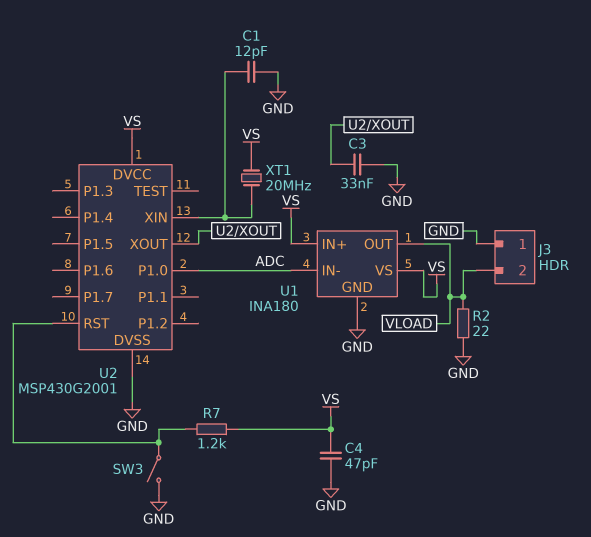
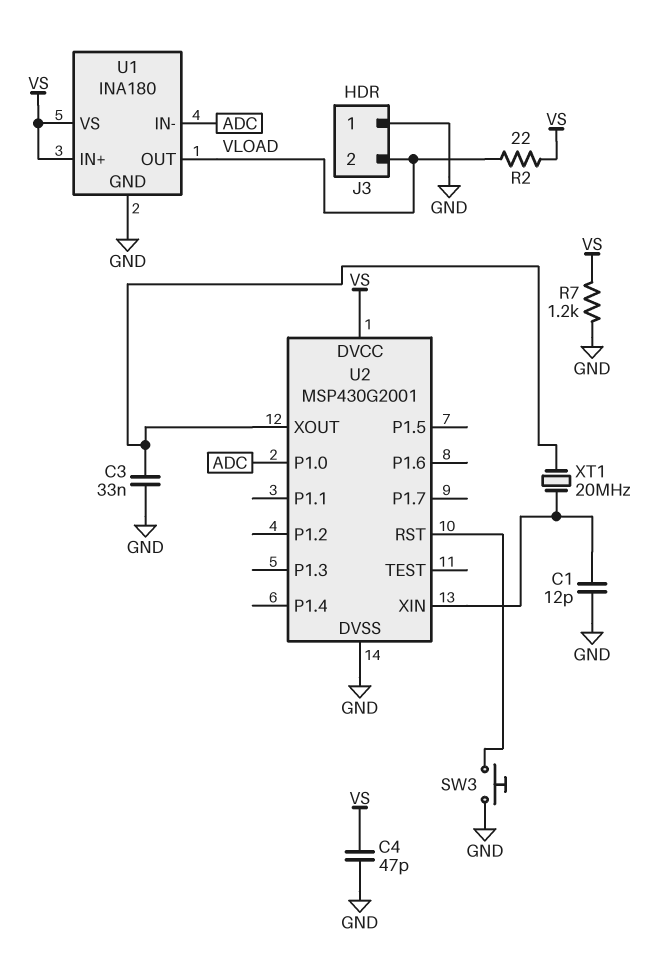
R2: 22 (GND, VLOAD) -> 22 (VLOAD, VS)
R7: 1.2k (U2/RST, VS) -> 1.2k (GND, VS)
SW3: switch (GND, U2/RST) -> button (GND, U2/RST)
XT1: 20MHz (U2/XIN, VS) -> 20MHz (U2/XIN, U2/XOUT)

